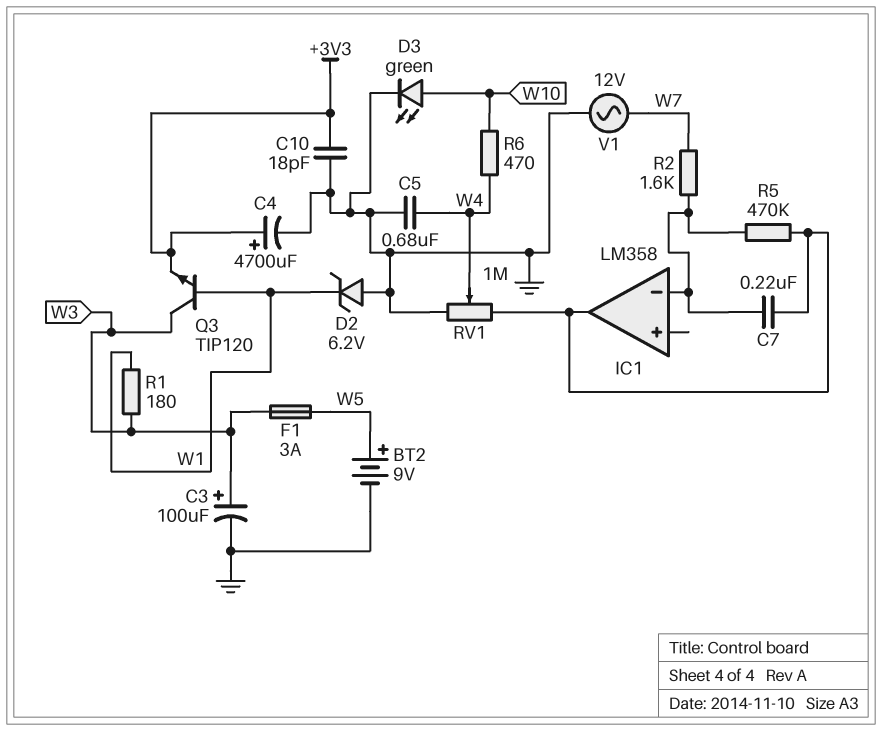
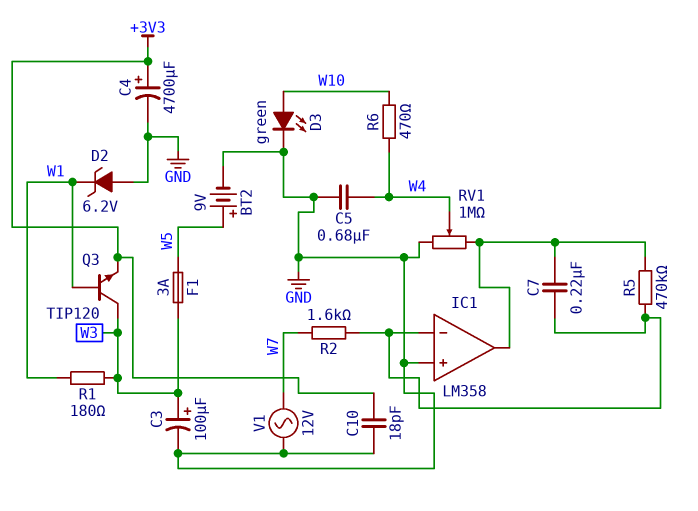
IC1 pin in+: none -> GND

